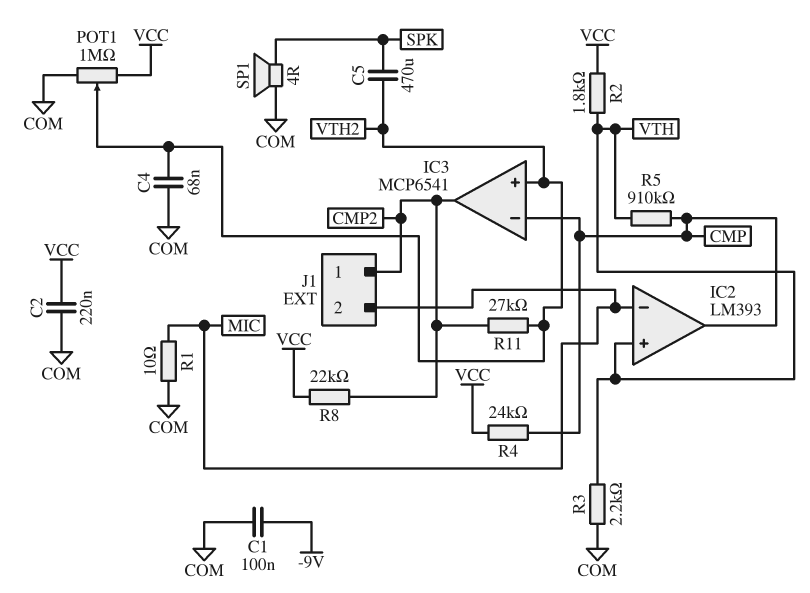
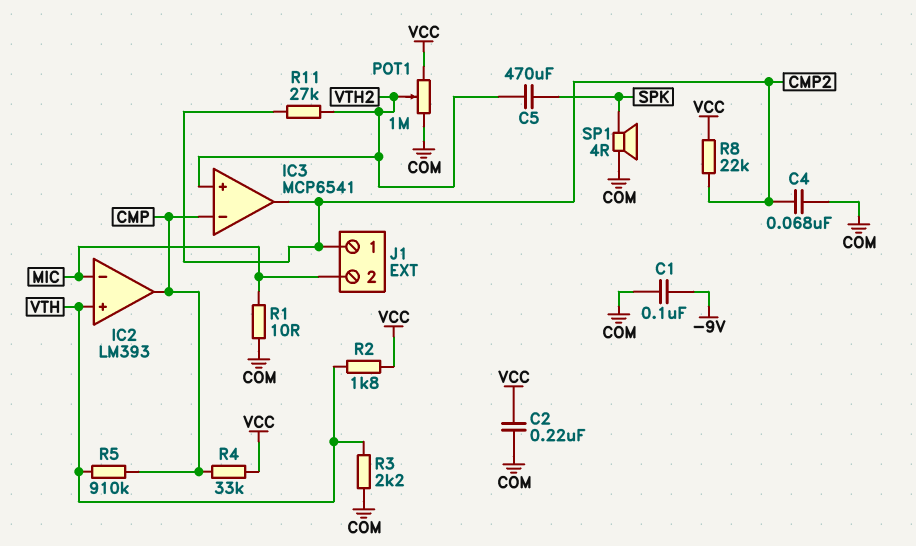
C4: 68nF (COM, VTH2) -> 68nF (CMP2, COM)
R4: 24k (CMP, VCC) -> 33k (CMP, VCC)

